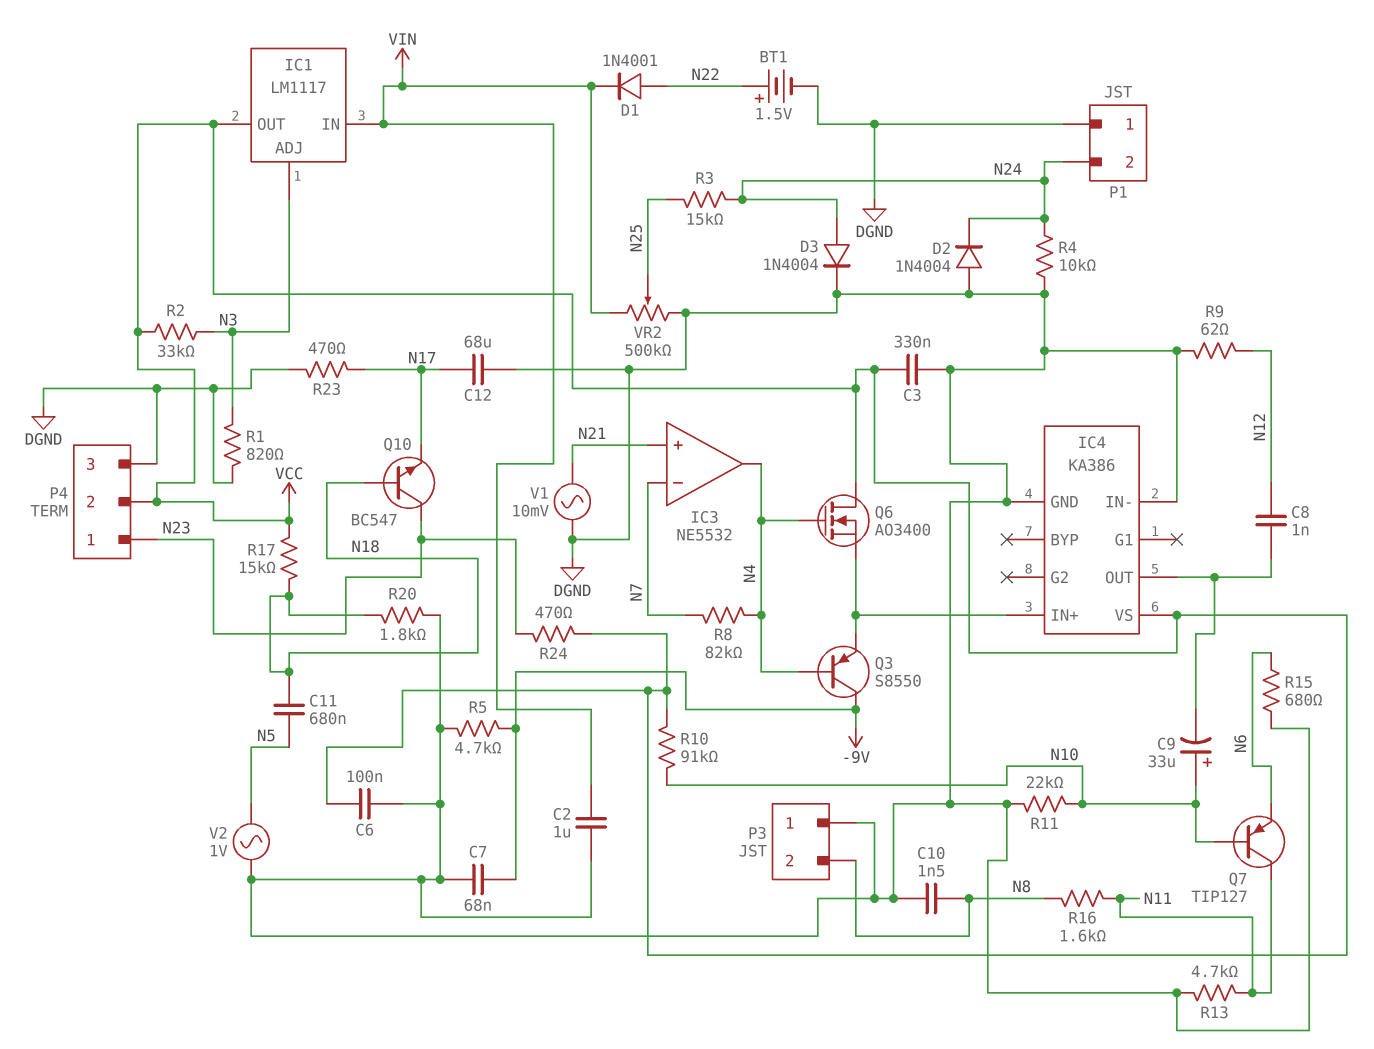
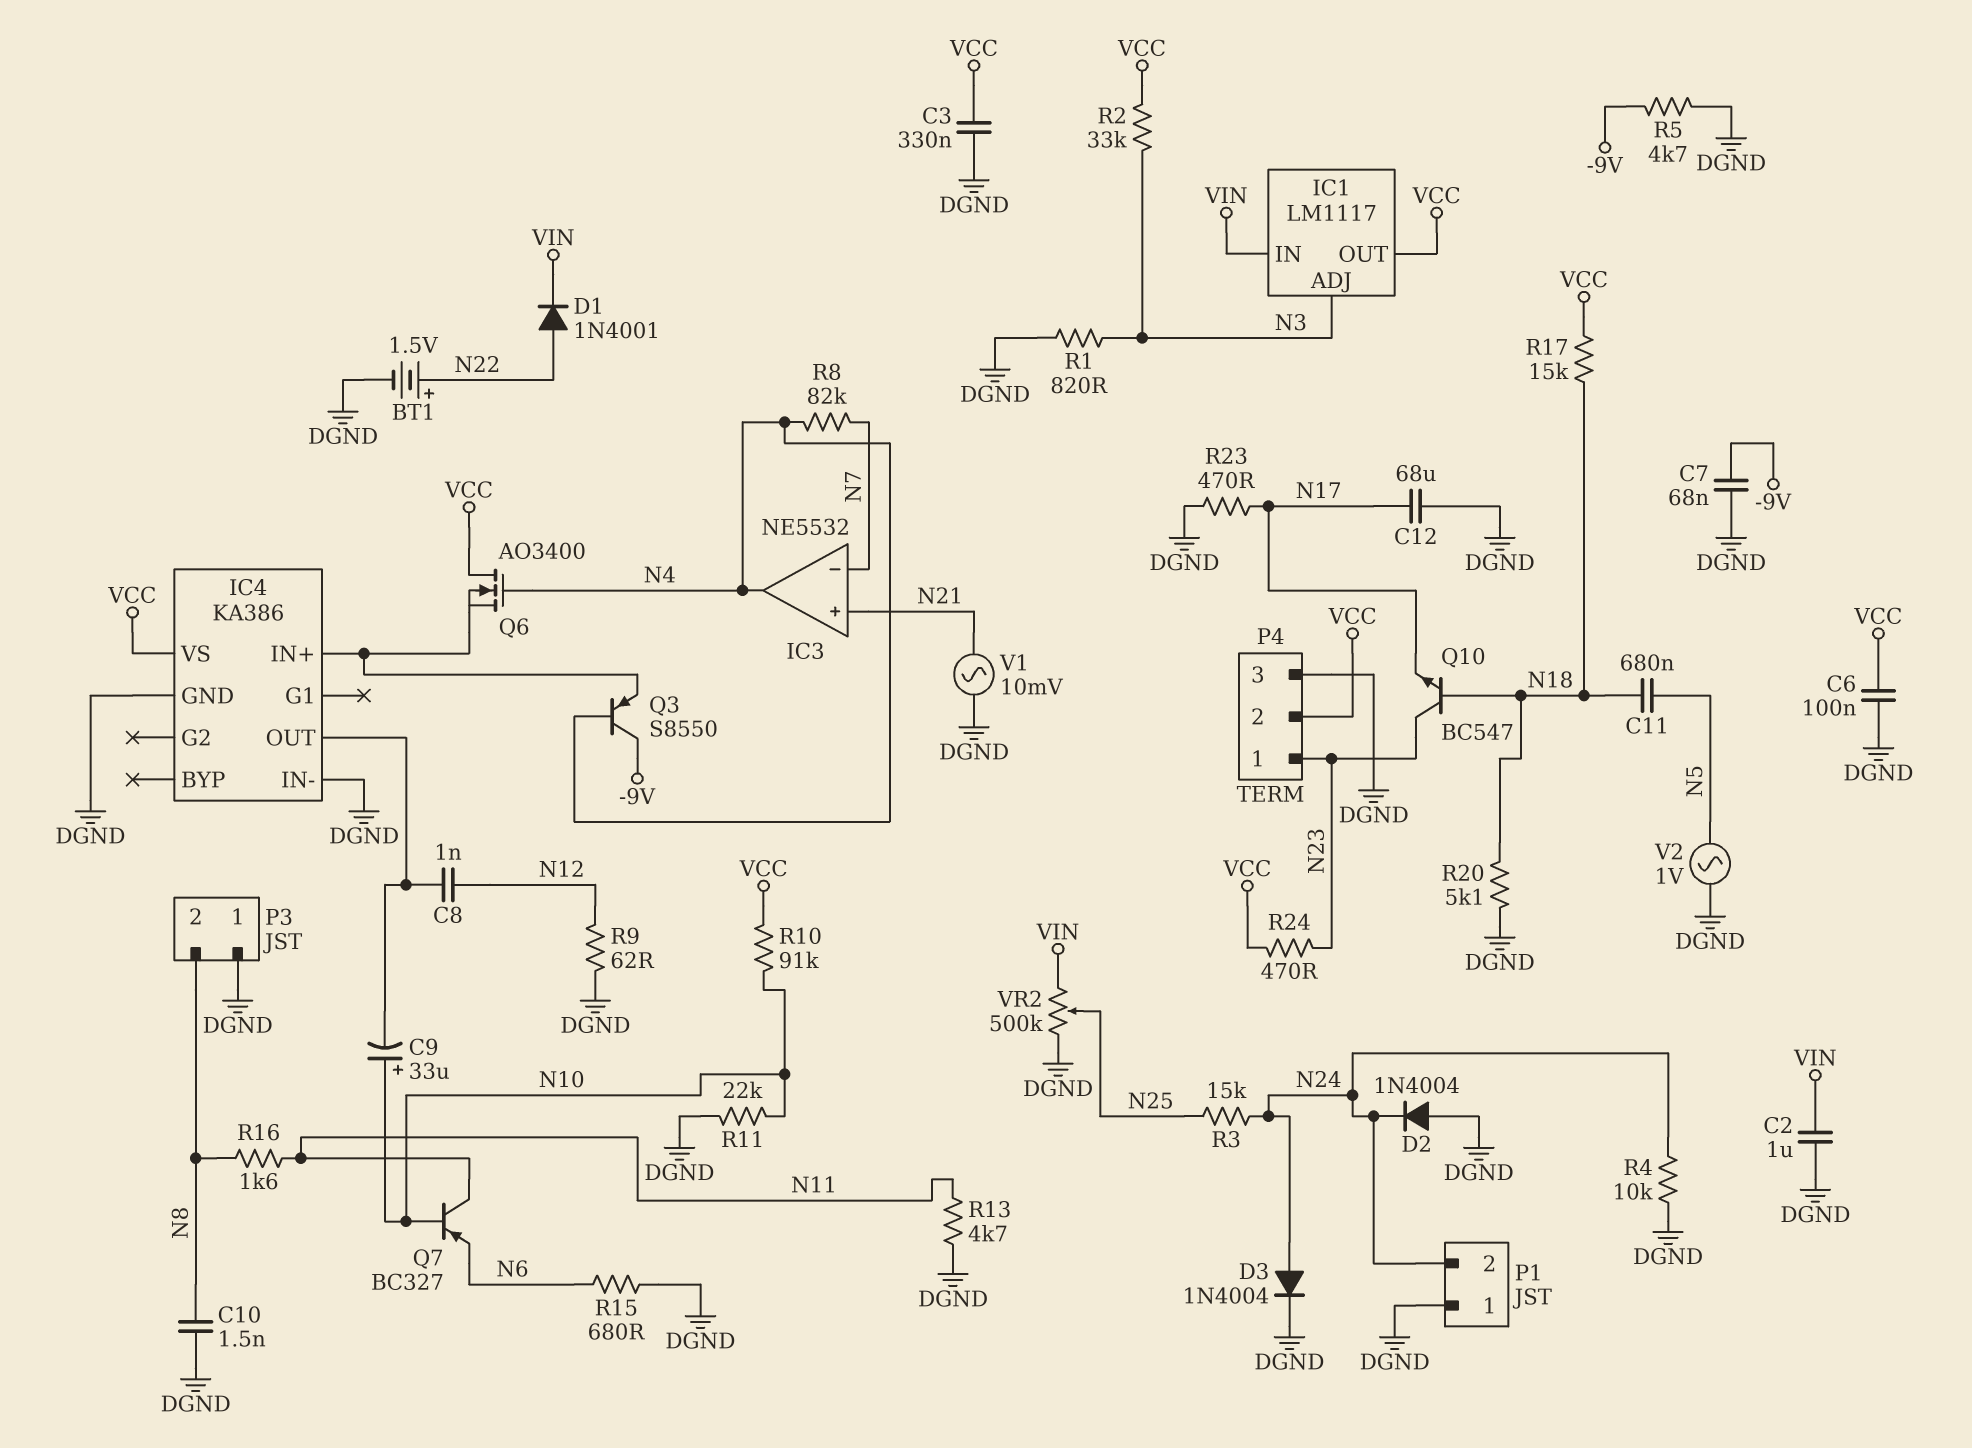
Q7: PNP TIP127 (B N10, C N11, E N6) -> PNP BC327 (B N10, C N11, E N6)
R20: 1.8k (DGND, N18) -> 5.1k (DGND, N18)

